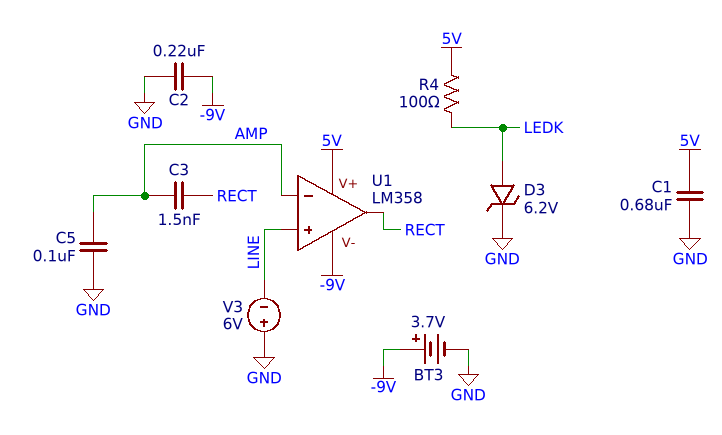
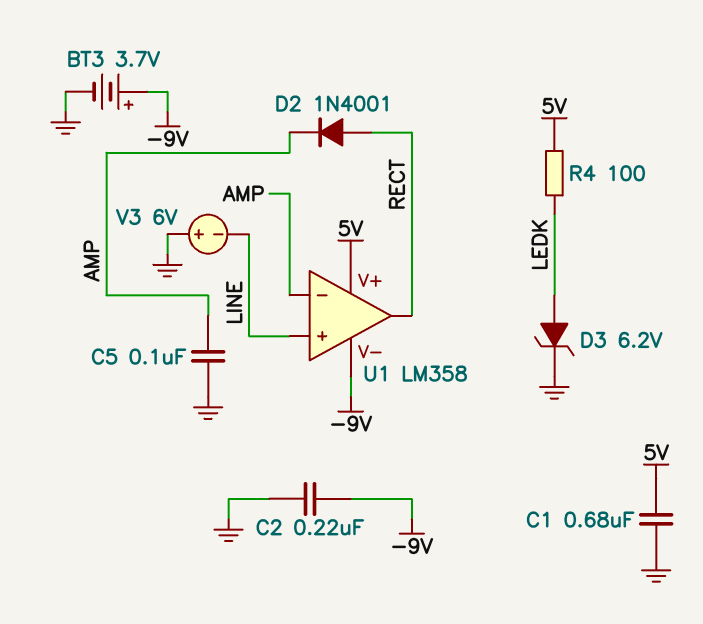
C3: 1.5nF (AMP, RECT) -> none
D2: none -> diode 1N4001 (A RECT, K AMP)

